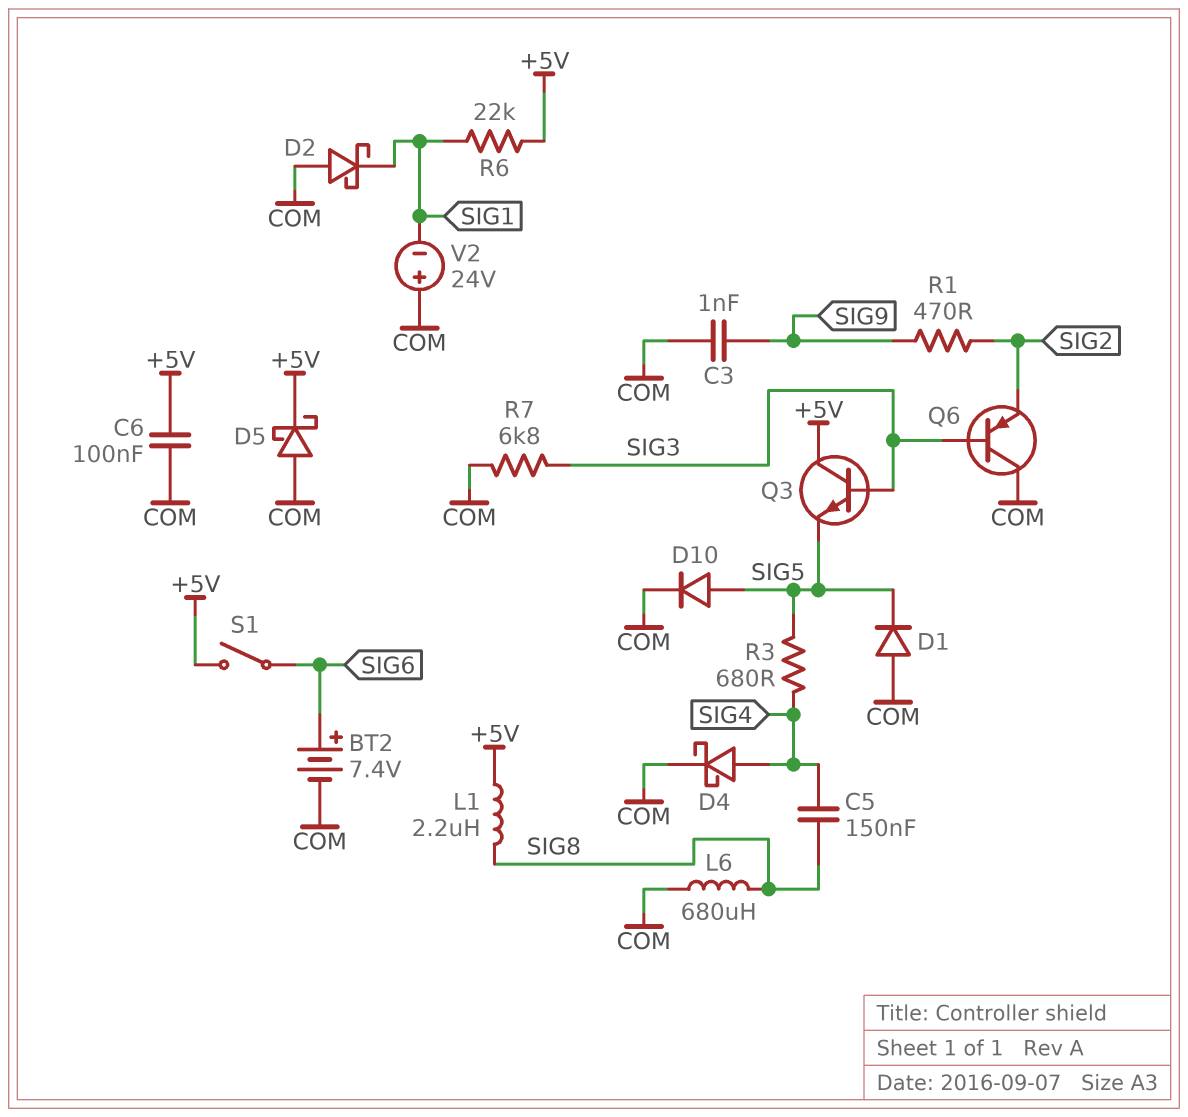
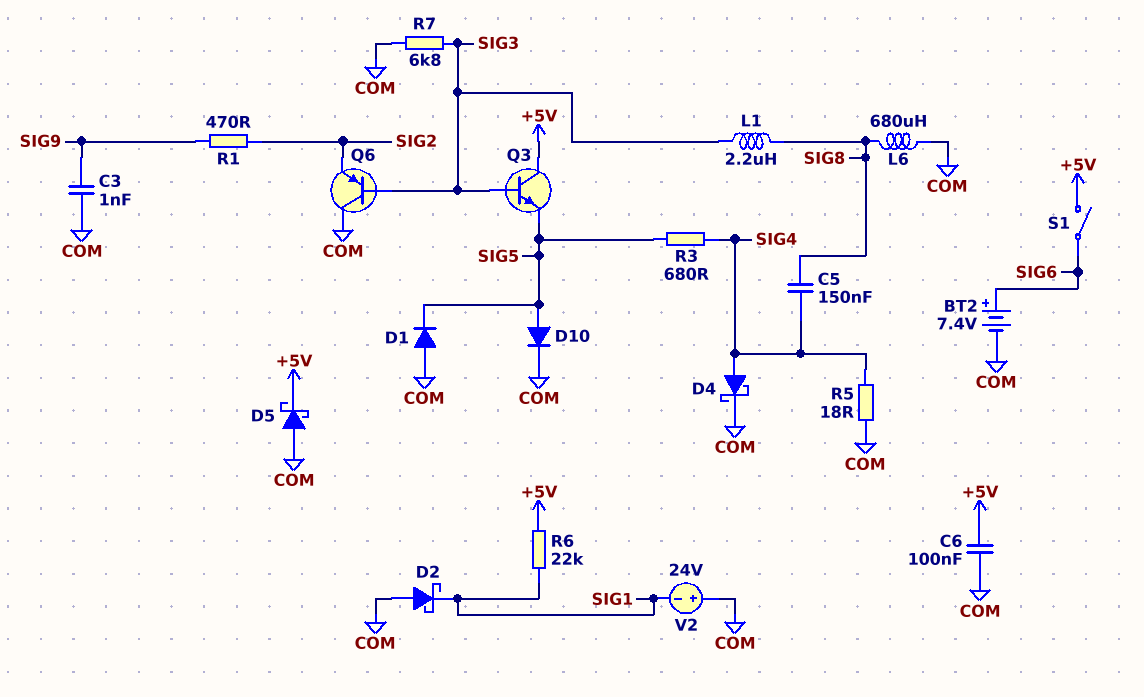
L1: 2.2uH (+5V, SIG8) -> 2.2uH (SIG3, SIG8)
R5: none -> 18 (COM, SIG4)

